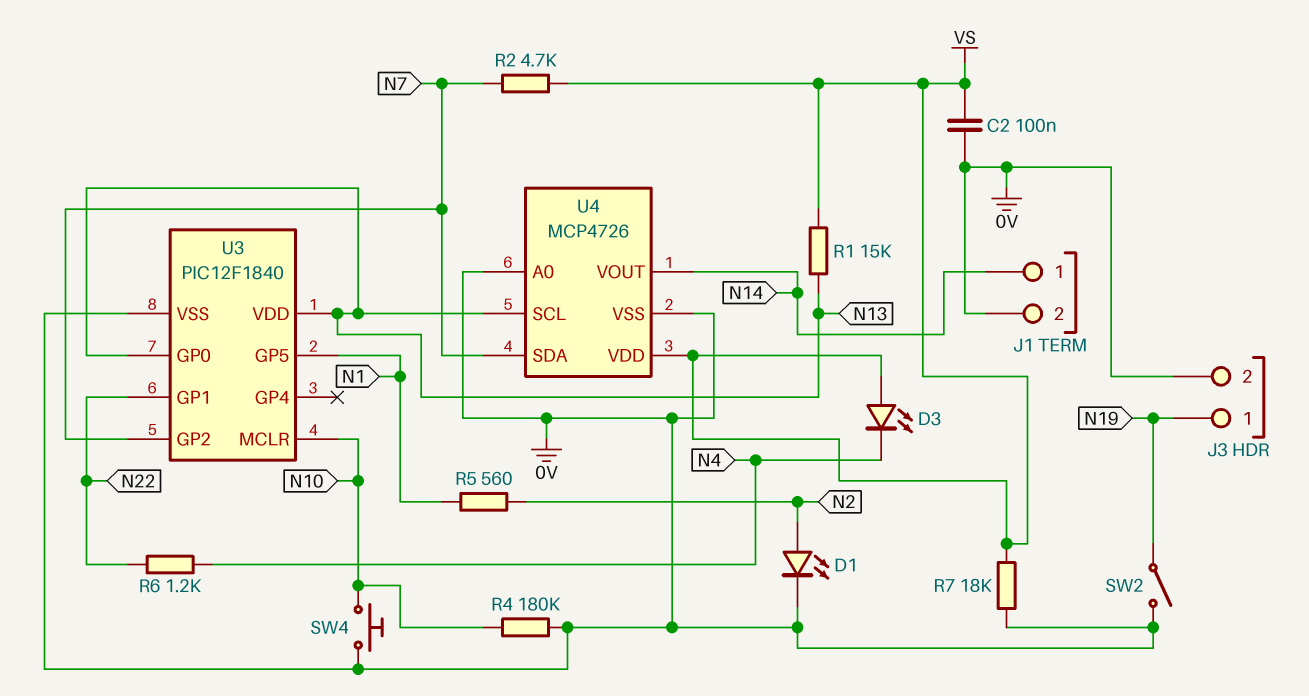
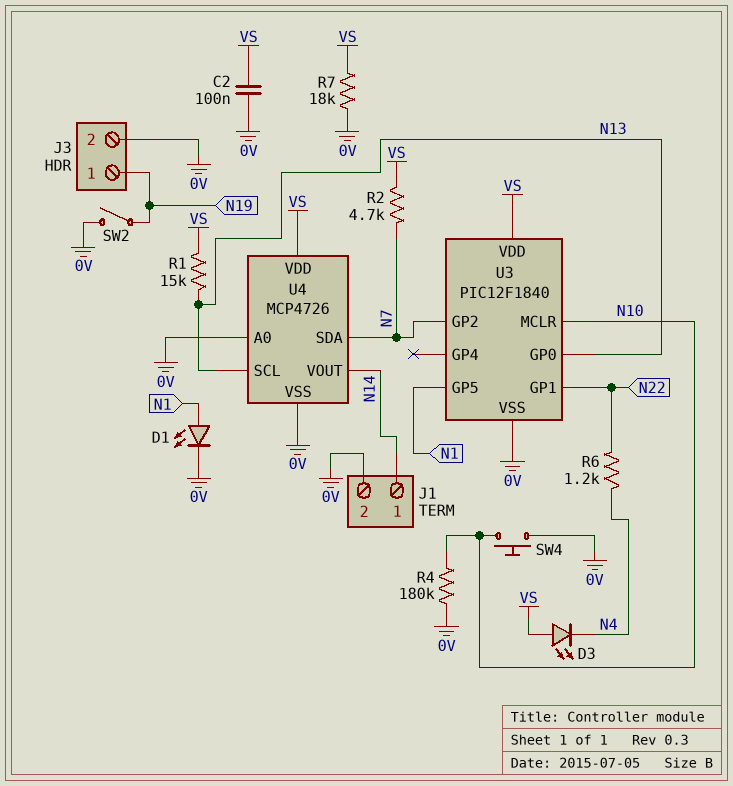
D1: LED (A N2, K 0V) -> LED (A N1, K 0V)
R5: 560 (N1, N2) -> none
U3 pin VDD: N13 -> VS

